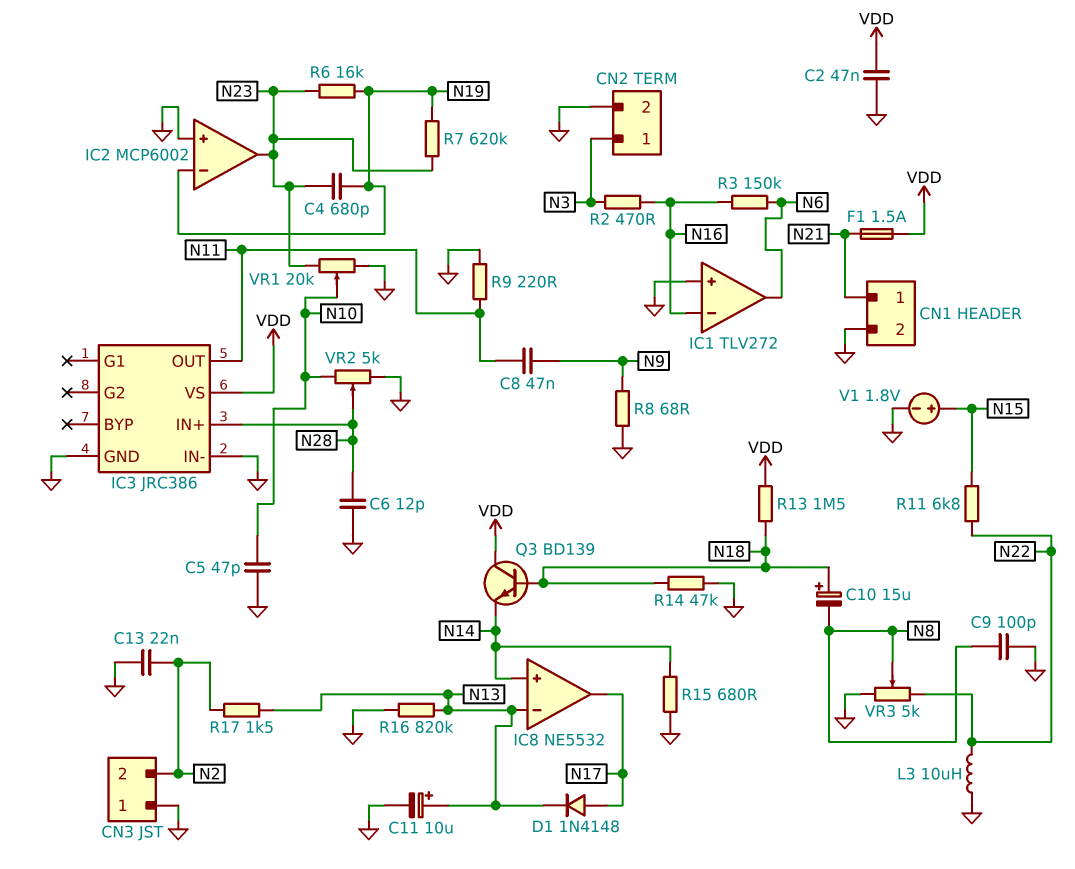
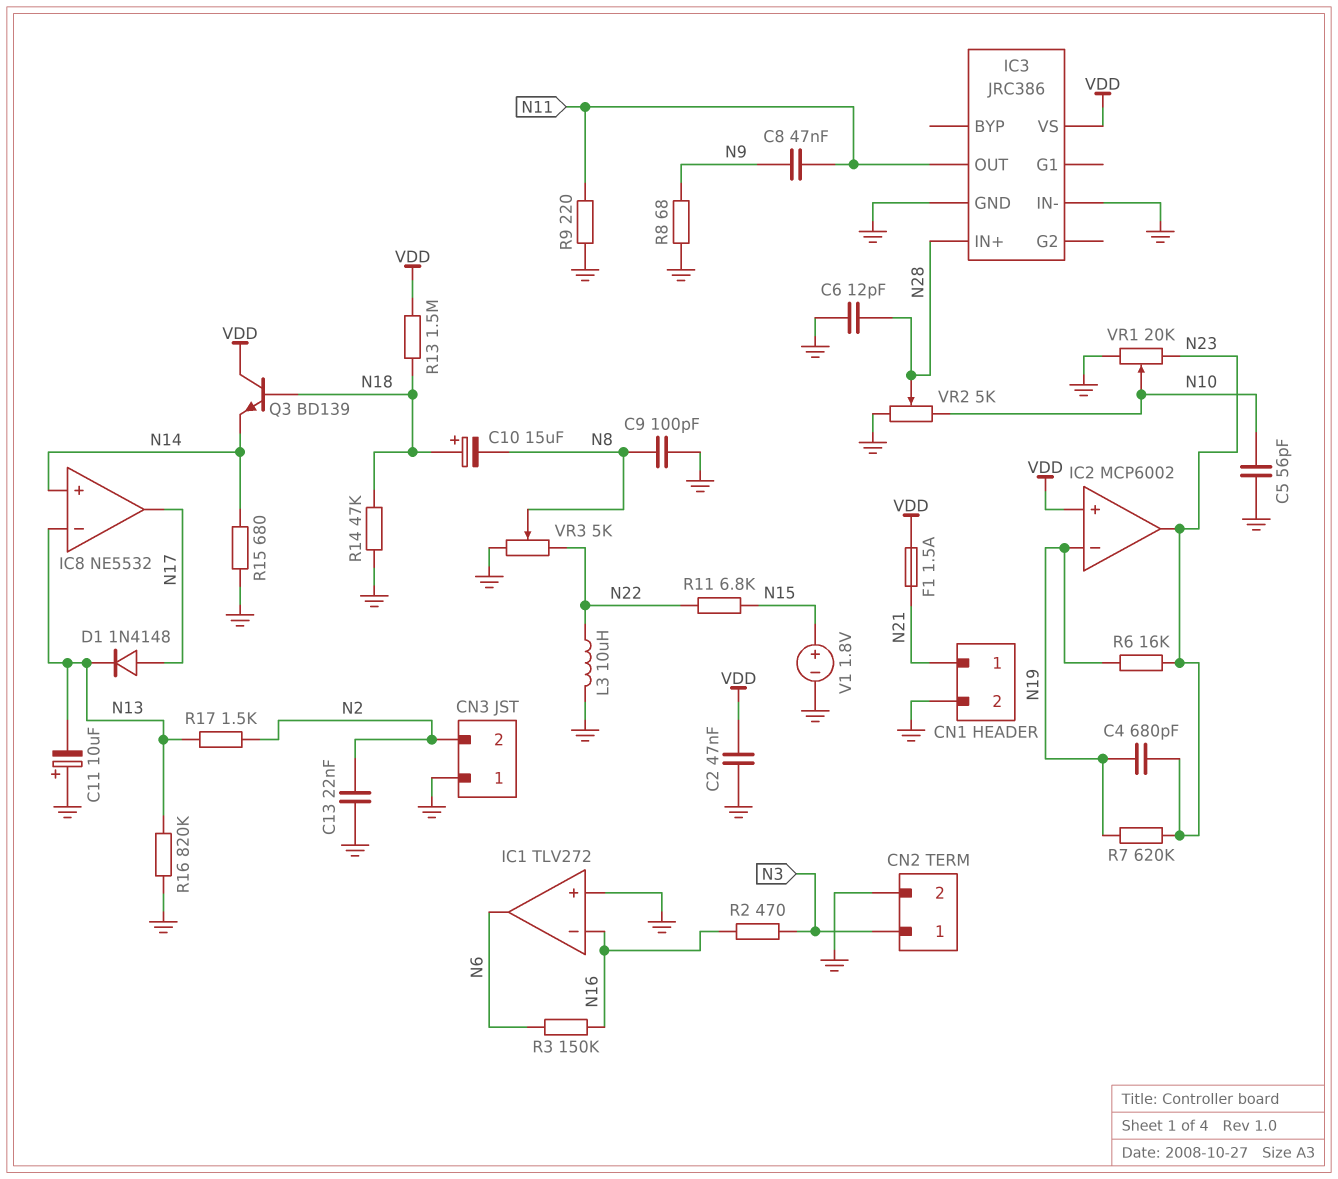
C5: 47pF (GND, N10) -> 56pF (GND, N10)
C11: 10uF (plus N13, minus GND) -> 10uF (plus GND, minus N13)
IC2 pin in+: GND -> VDD

